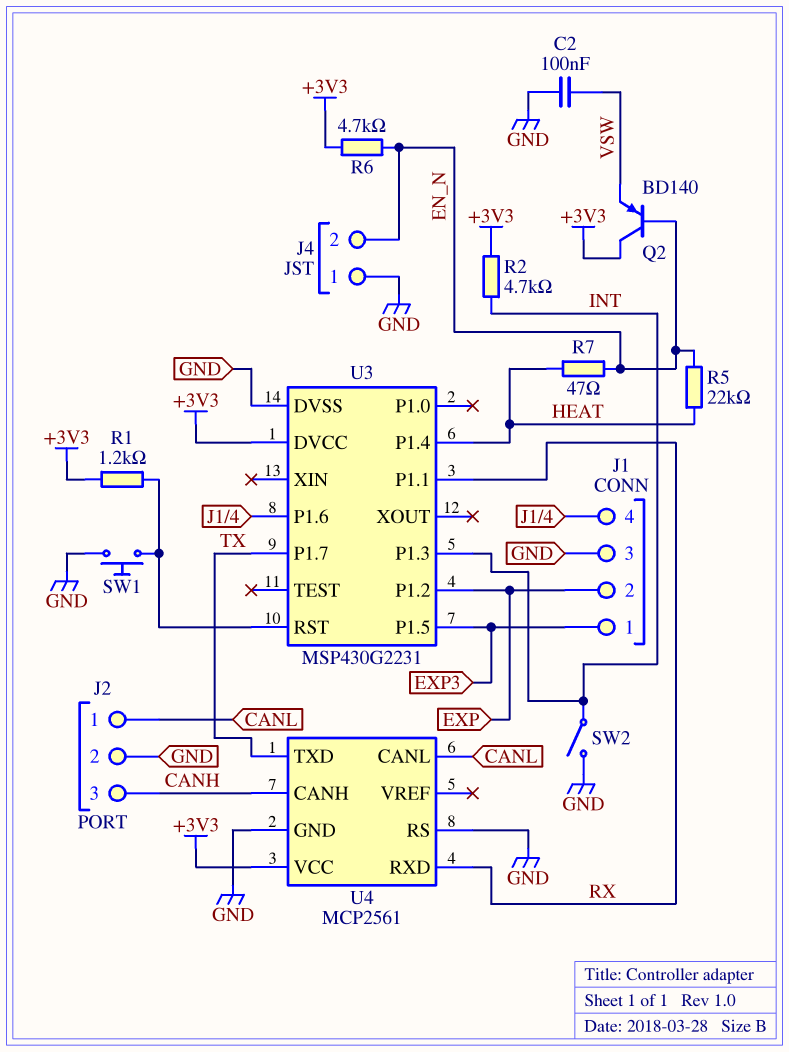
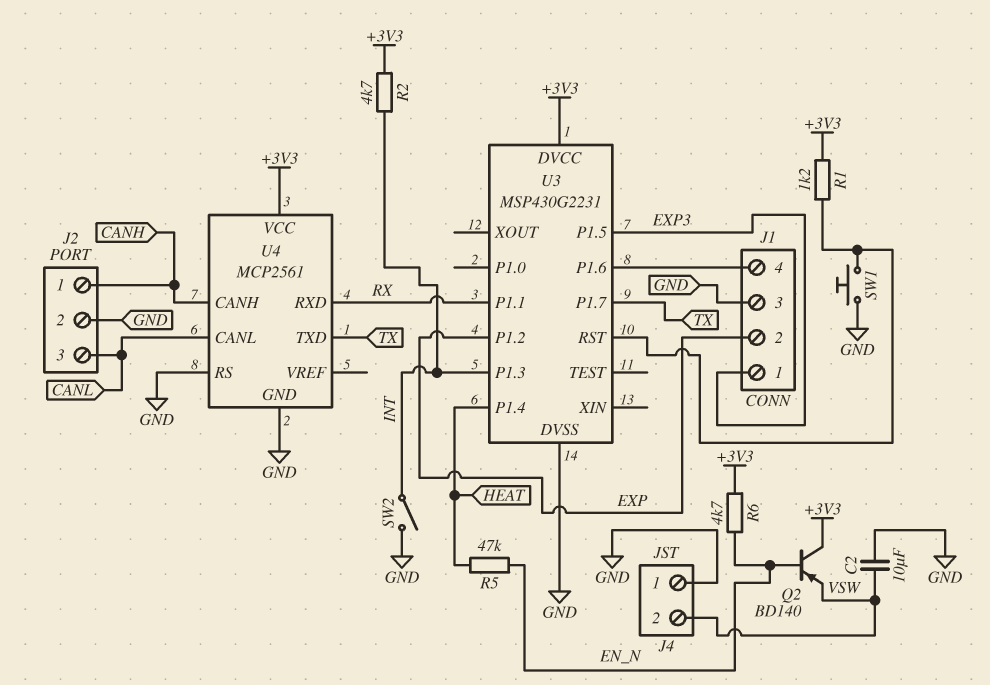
C2: 100nF (GND, VSW) -> 10uF (GND, VSW)
J2 pin 1: CANL -> CANH
J2 pin 3: CANH -> CANL
J4 pin 2: EN_N -> VSW
R5: 22k (EN_N, HEAT) -> 47k (EN_N, HEAT)
R7: 47 (EN_N, HEAT) -> none

